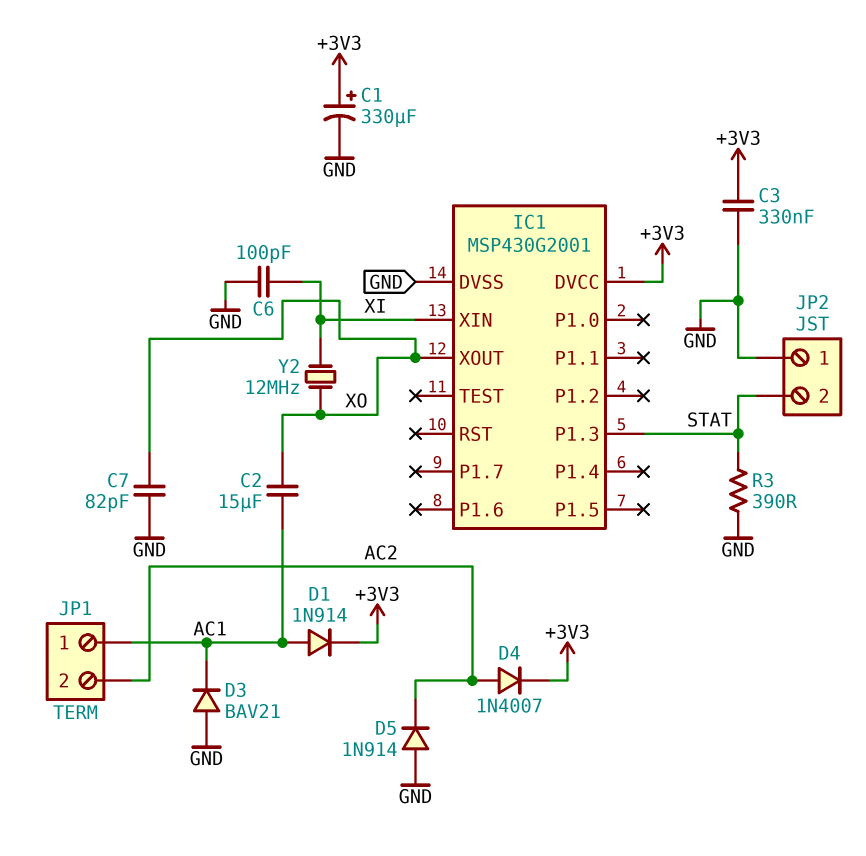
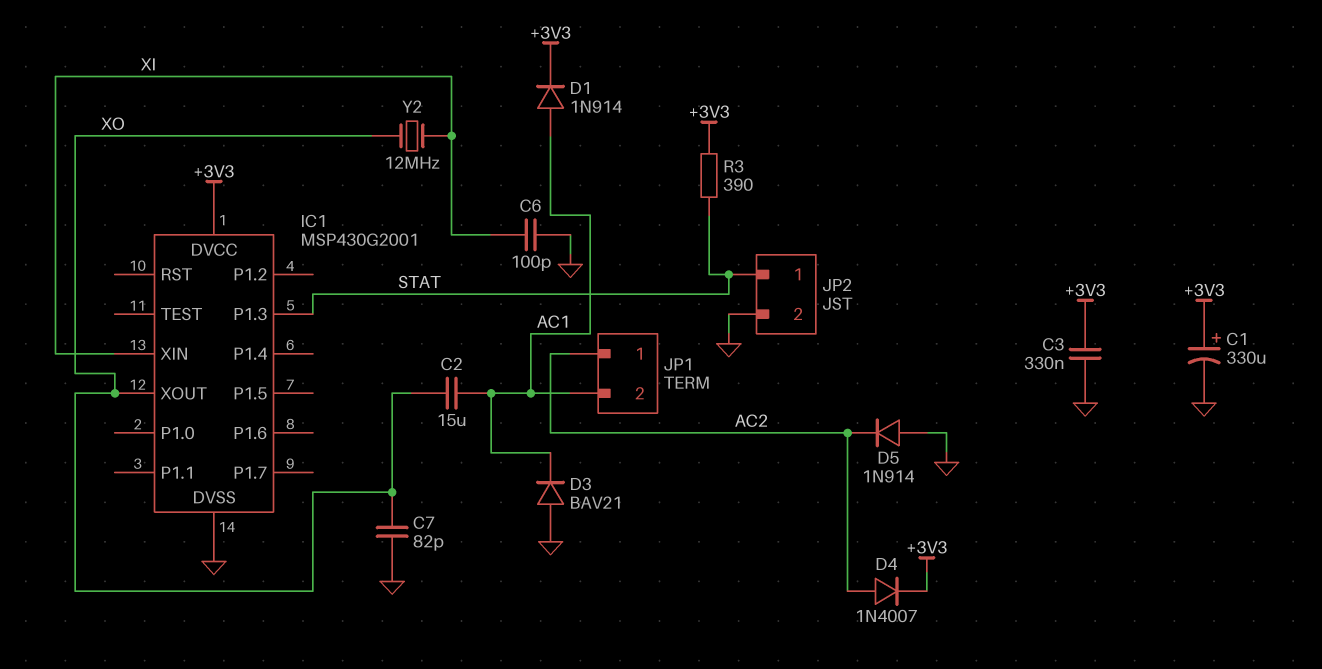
JP1 pin 1: AC1 -> AC2
JP1 pin 2: AC2 -> AC1
JP2 pin 1: GND -> STAT
JP2 pin 2: STAT -> GND
R3: 390 (GND, STAT) -> 390 (+3V3, STAT)

